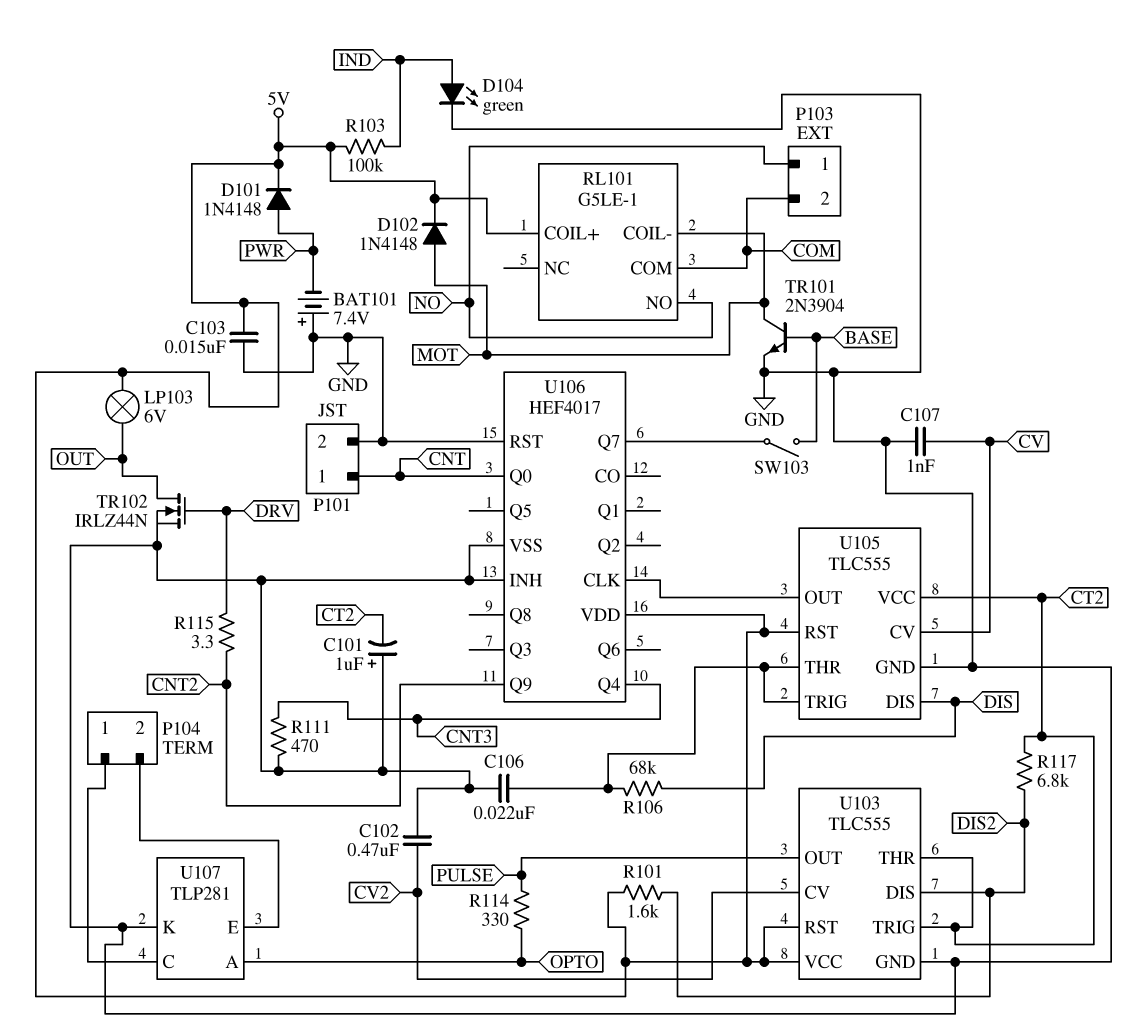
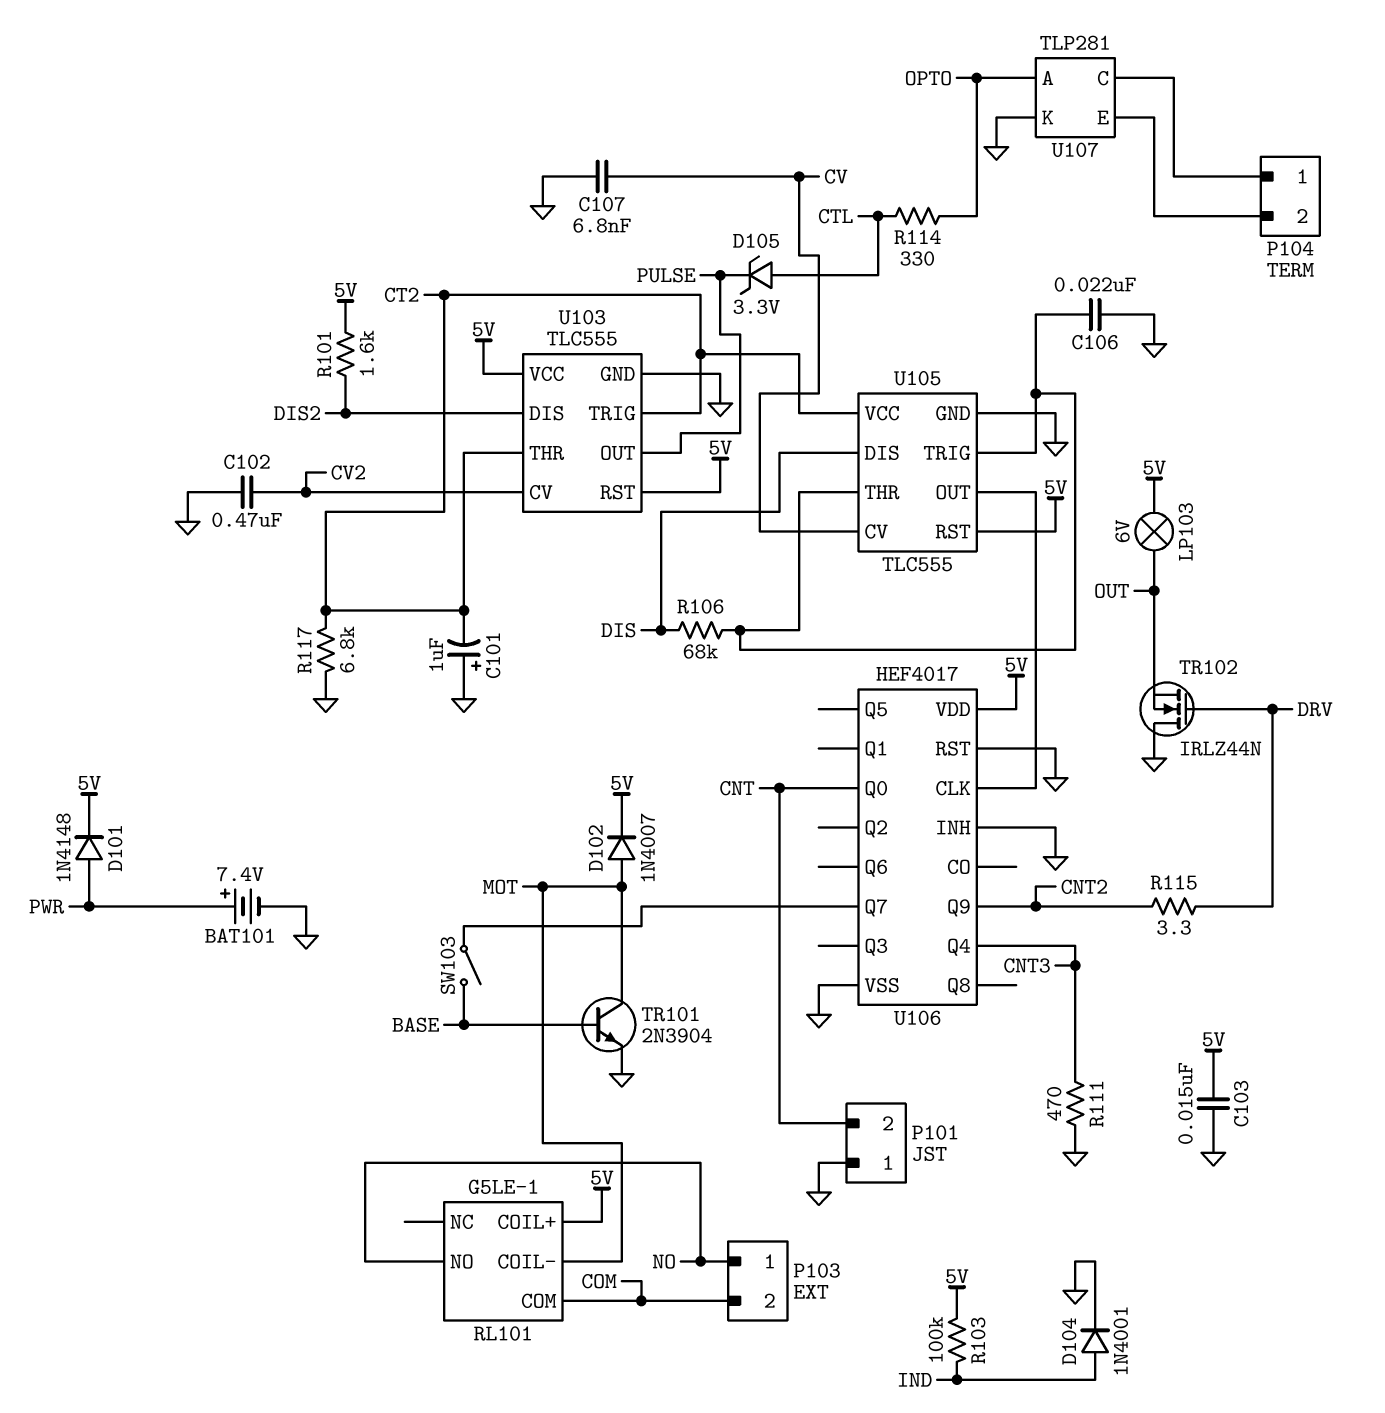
BAT101: 7.4V (plus GND, minus PWR) -> 7.4V (plus PWR, minus GND)
C107: 1nF (CV, GND) -> 6.8nF (CV, GND)
D102: diode 1N4148 (A MOT, K 5V) -> diode 1N4007 (A MOT, K 5V)
D104: LED green (A IND, K GND) -> diode 1N4001 (A IND, K GND)
D105: none -> zener 3.3V (A CTL, K PULSE)
P101 pin 1: CNT -> GND
P101 pin 2: GND -> CNT
R114: 330 (OPTO, PULSE) -> 330 (CTL, OPTO)
R117: 6.8k (CT2, DIS2) -> 6.8k (CT2, GND)
TR102: NMOS IRLZ44N (G DRV, D OUT, S GND) -> NMOS IRLZ44N (G DRV, D GND, S OUT)

